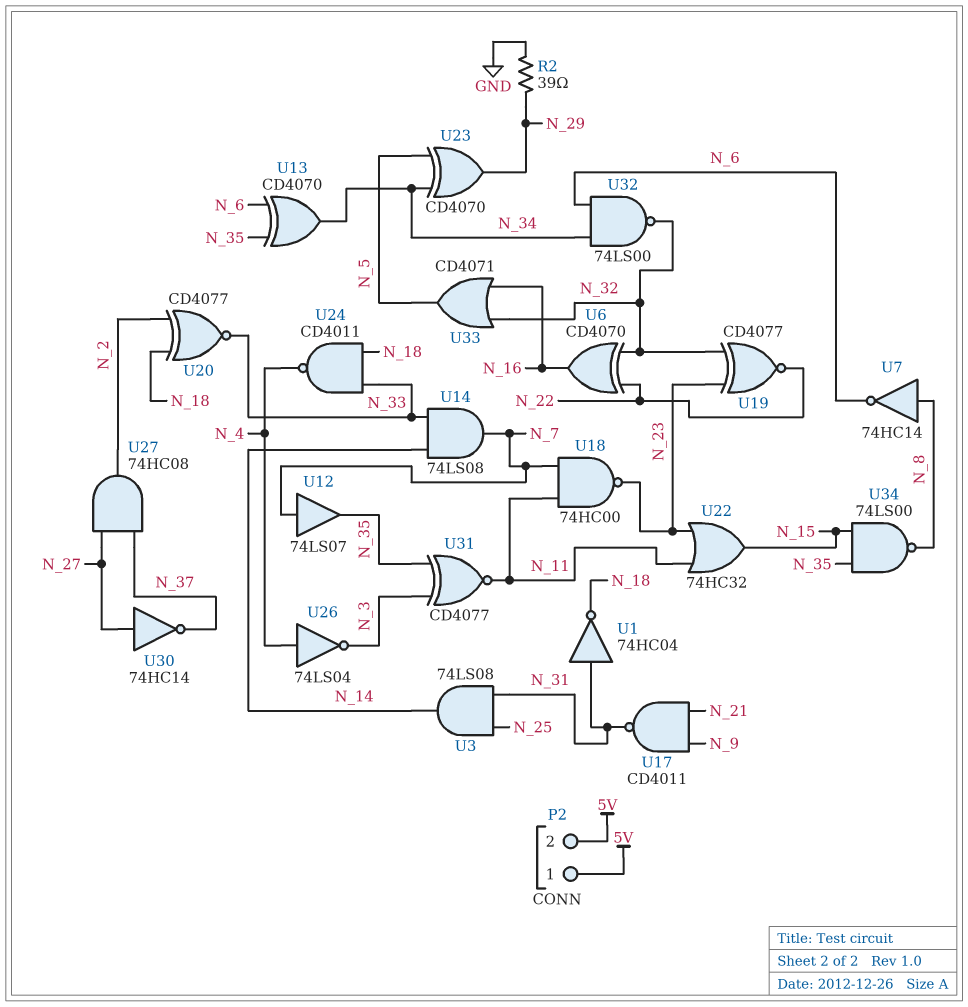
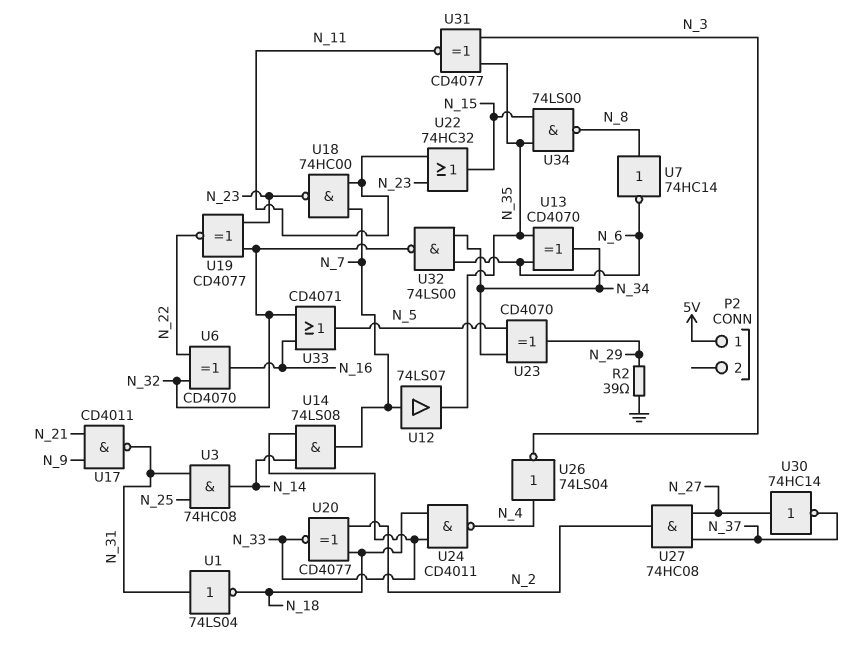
P2 pin 2: 5V -> none
U1: NOT 74HC04 (in N_31, out N_18) -> NOT 74LS04 (in N_31, out N_18)
U3: AND 74LS08 (in N_25, in N_31, out N_14) -> AND 74HC08 (in N_25, in N_31, out N_14)

